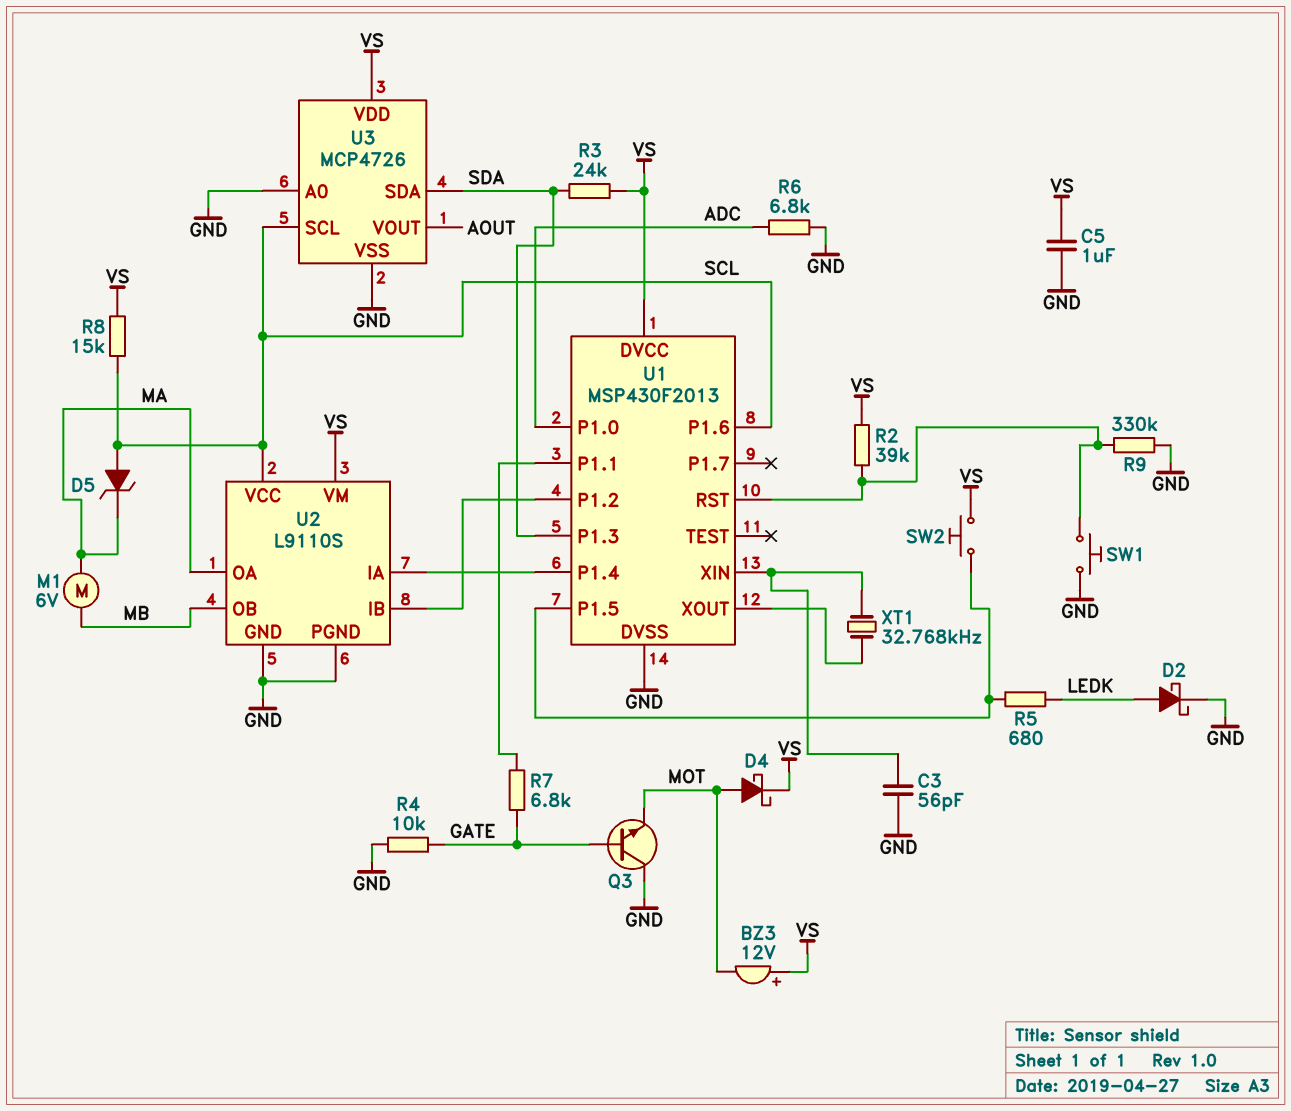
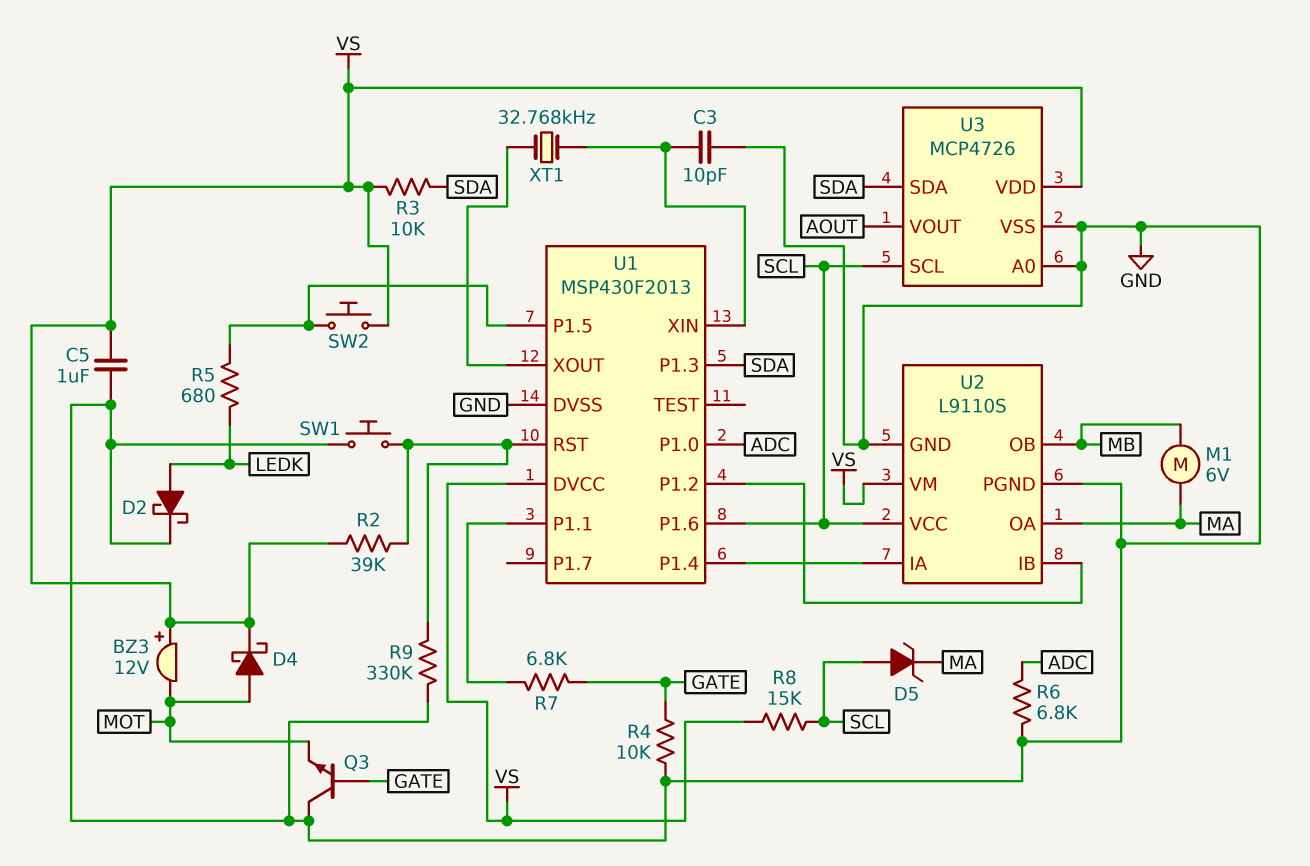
C3: 56pF (GND, U1/XIN) -> 10pF (GND, U1/XIN)
R3: 24k (SDA, VS) -> 10k (SDA, VS)

